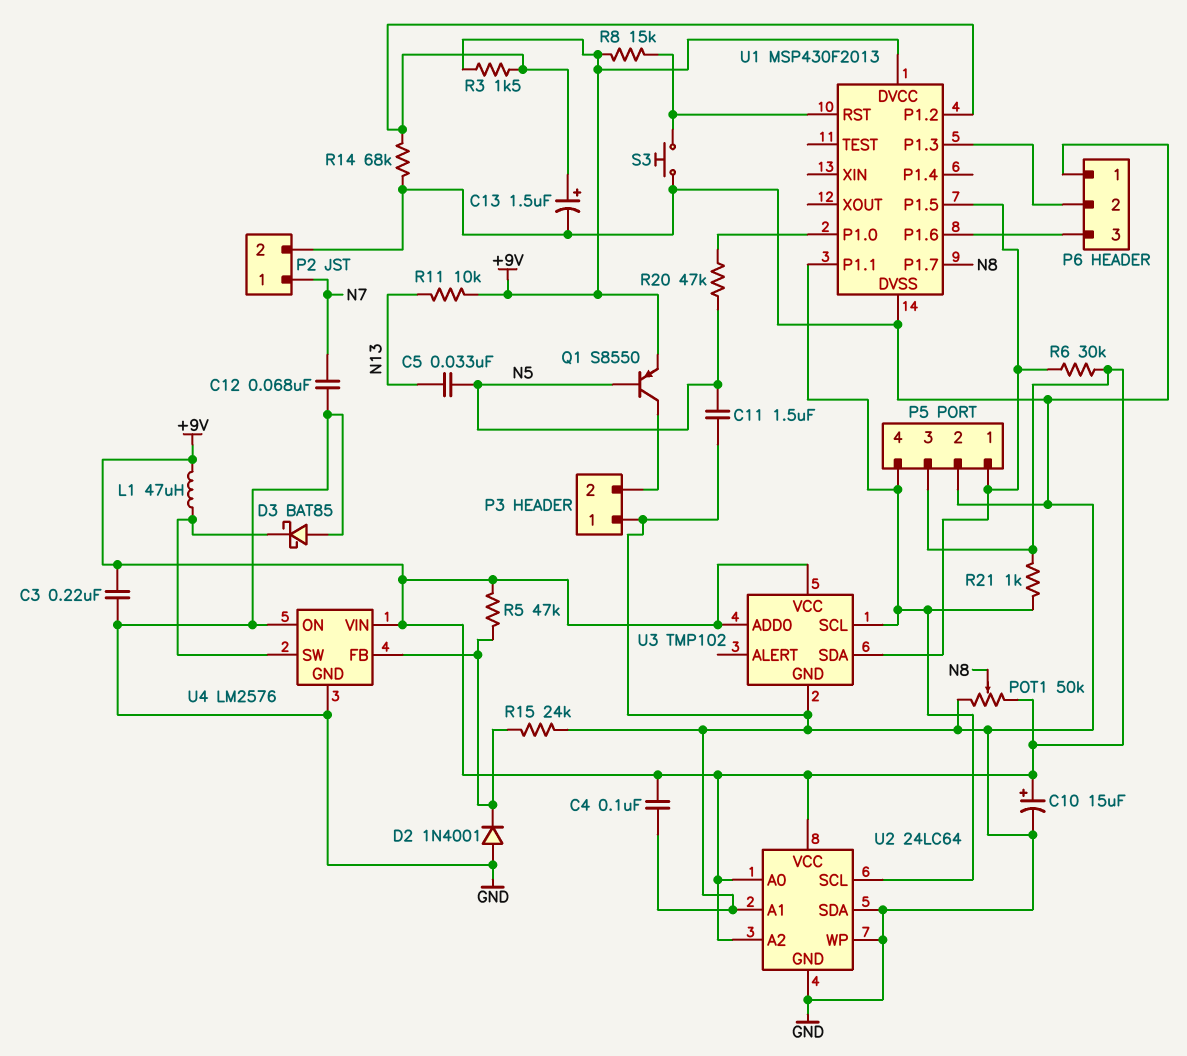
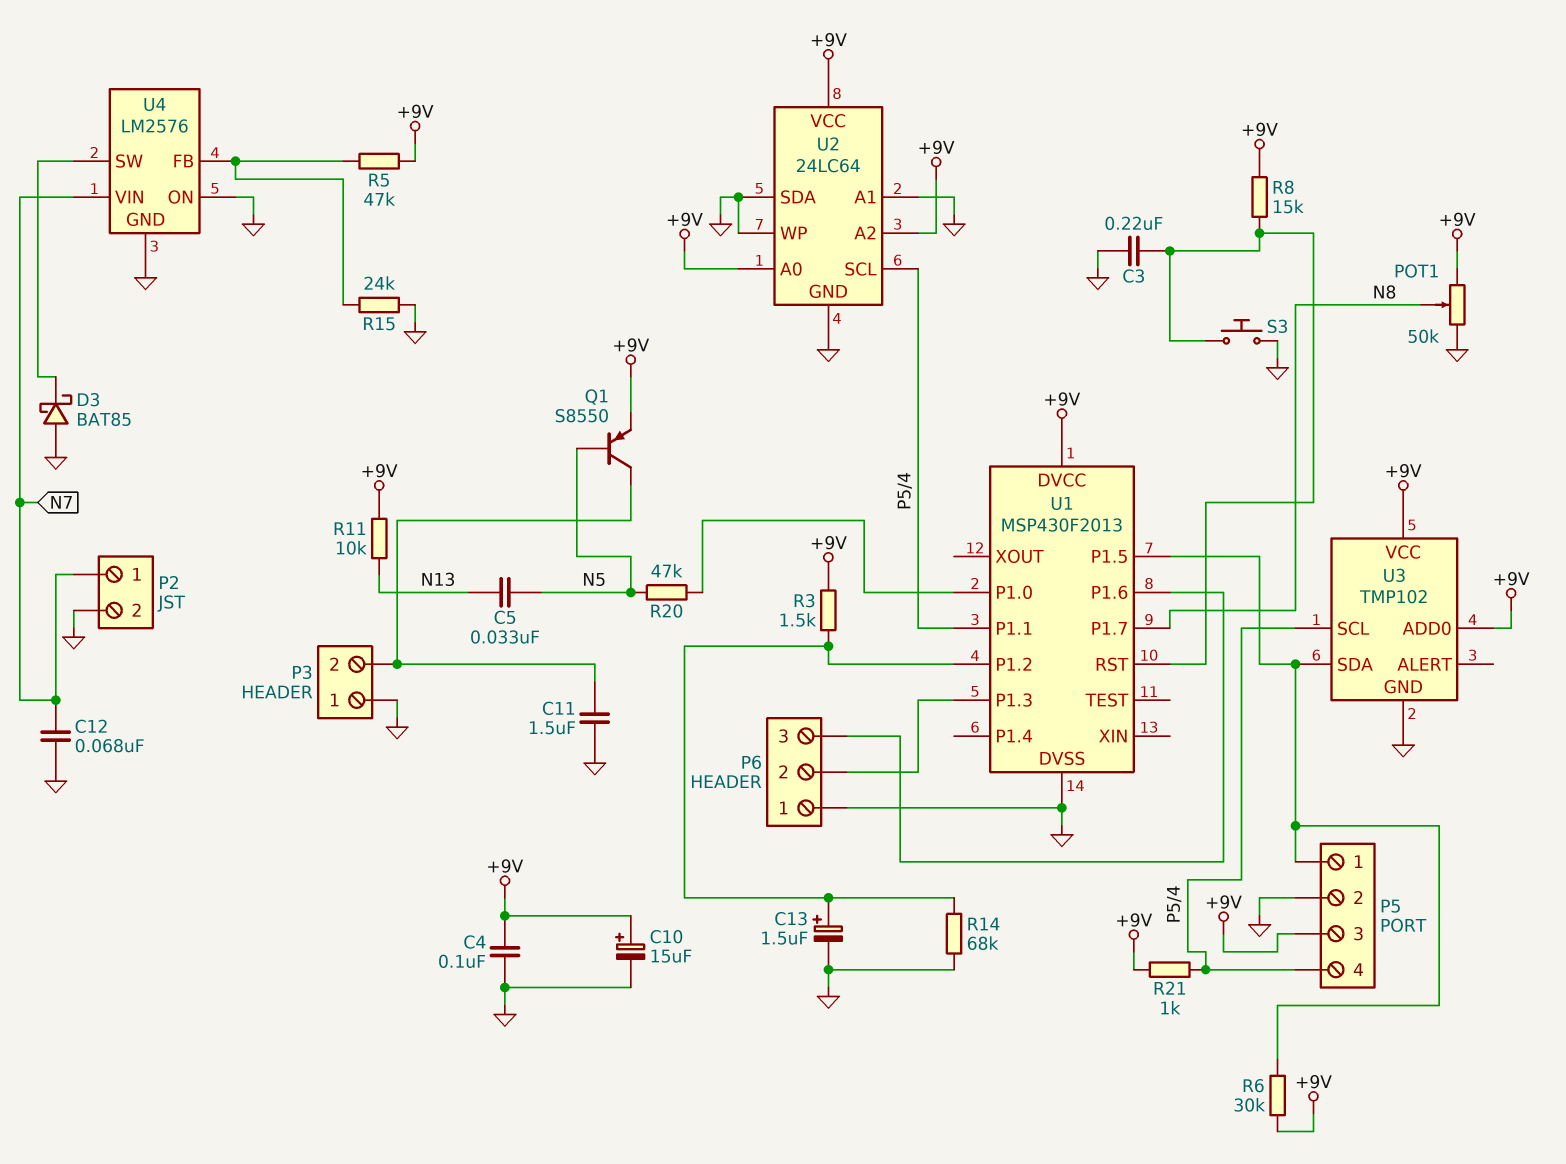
C3: 220nF (+9V, GND) -> 220nF (GND, U1/RST)
C11: 1.5uF (GND, N5) -> 1.5uF (GND, P3/2)
D2: diode 1N4001 (A GND, K U4/FB) -> none
L1: 47uH (+9V, U4/SW) -> none
U4 pin VIN: +9V -> N7

